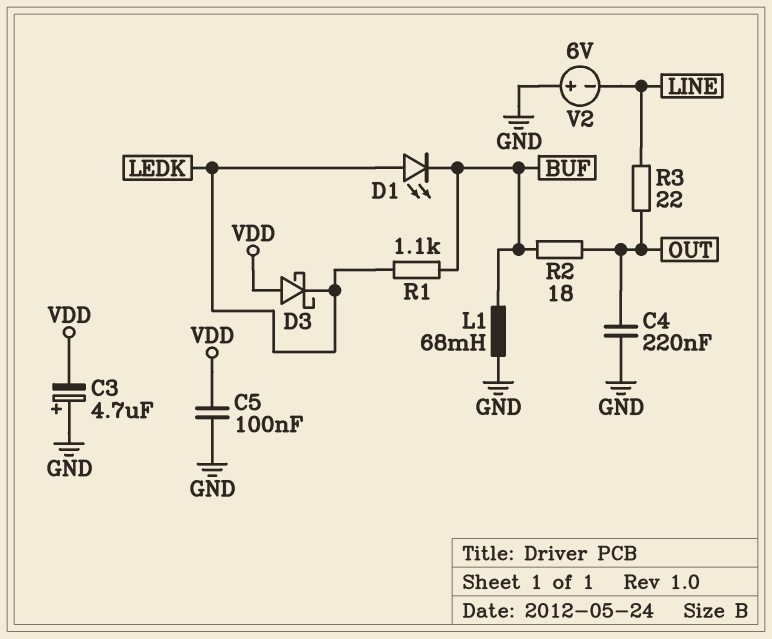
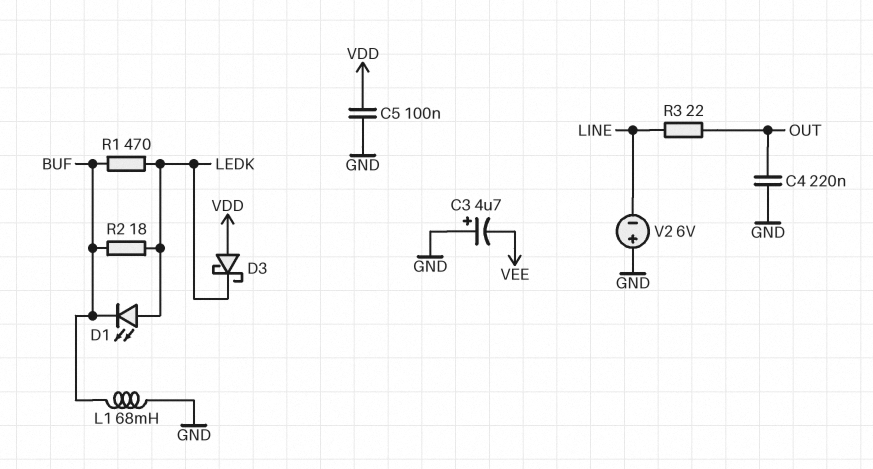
C3: 4.7uF (plus GND, minus VDD) -> 4.7uF (plus GND, minus VEE)
R1: 1.1k (BUF, LEDK) -> 470 (BUF, LEDK)
R2: 18 (BUF, OUT) -> 18 (BUF, LEDK)

